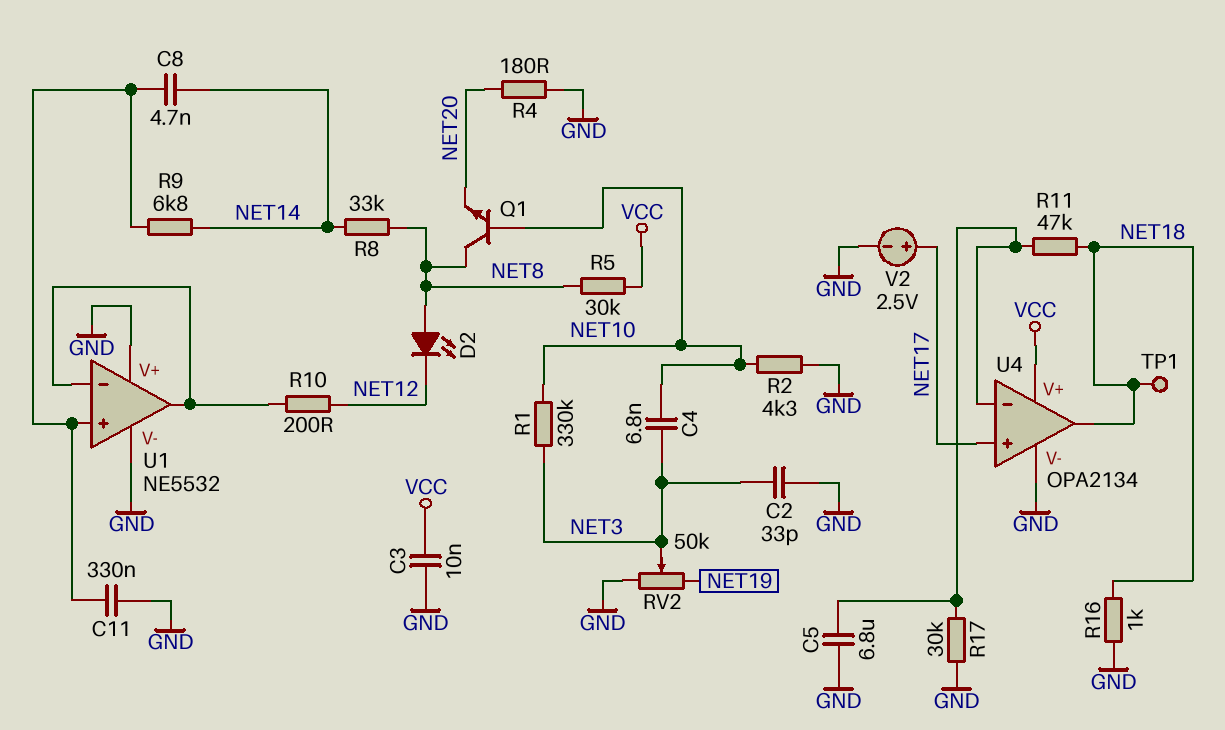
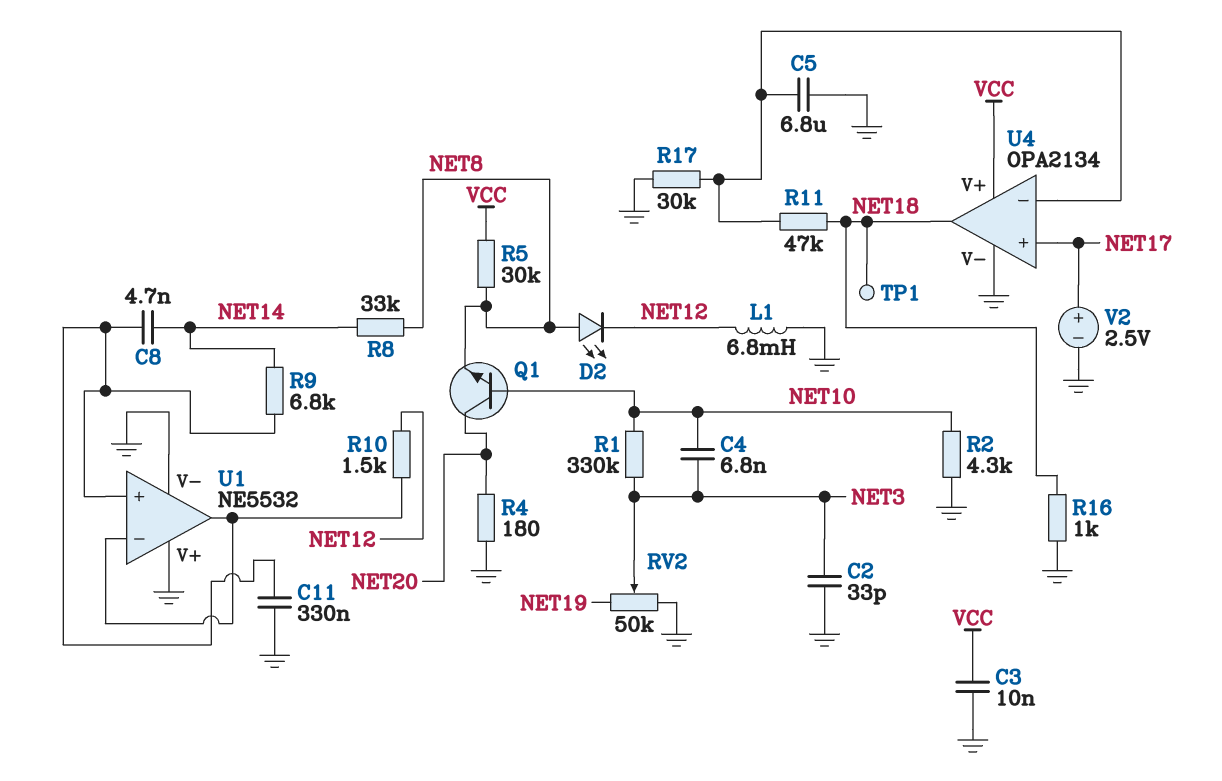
L1: none -> 6.8mH (GND, NET12)
Q1: NPN (B NET10, C NET8, E NET20) -> NPN (B NET10, C NET20, E NET8)
R10: 200 (NET12, U1/in-) -> 1.5k (NET12, U1/in-)

